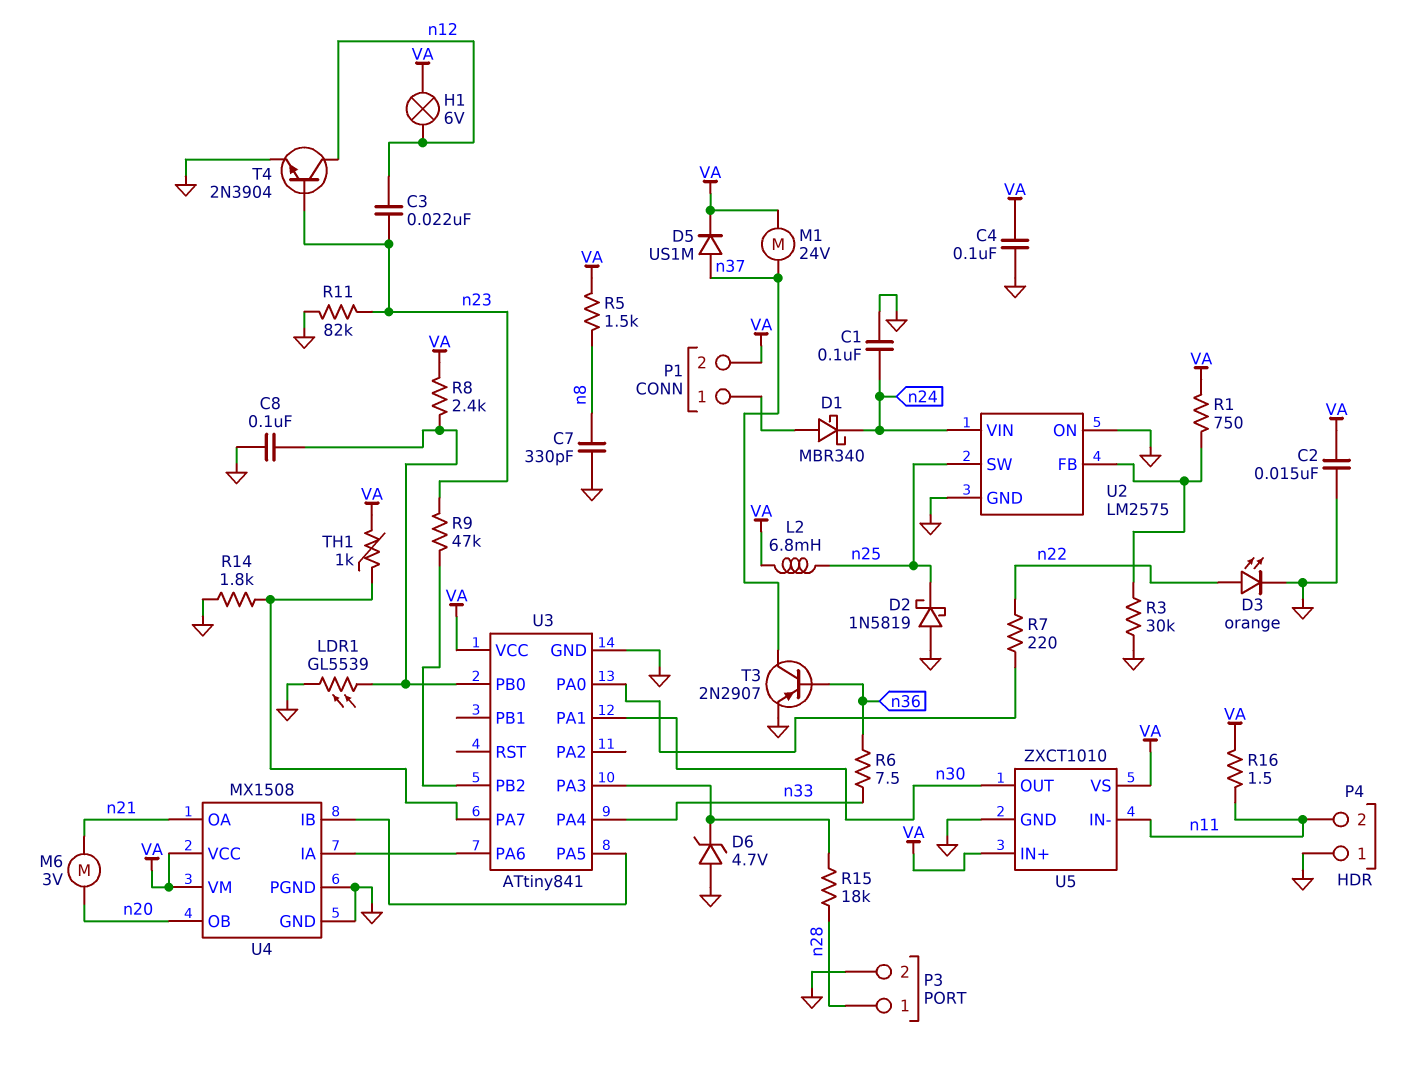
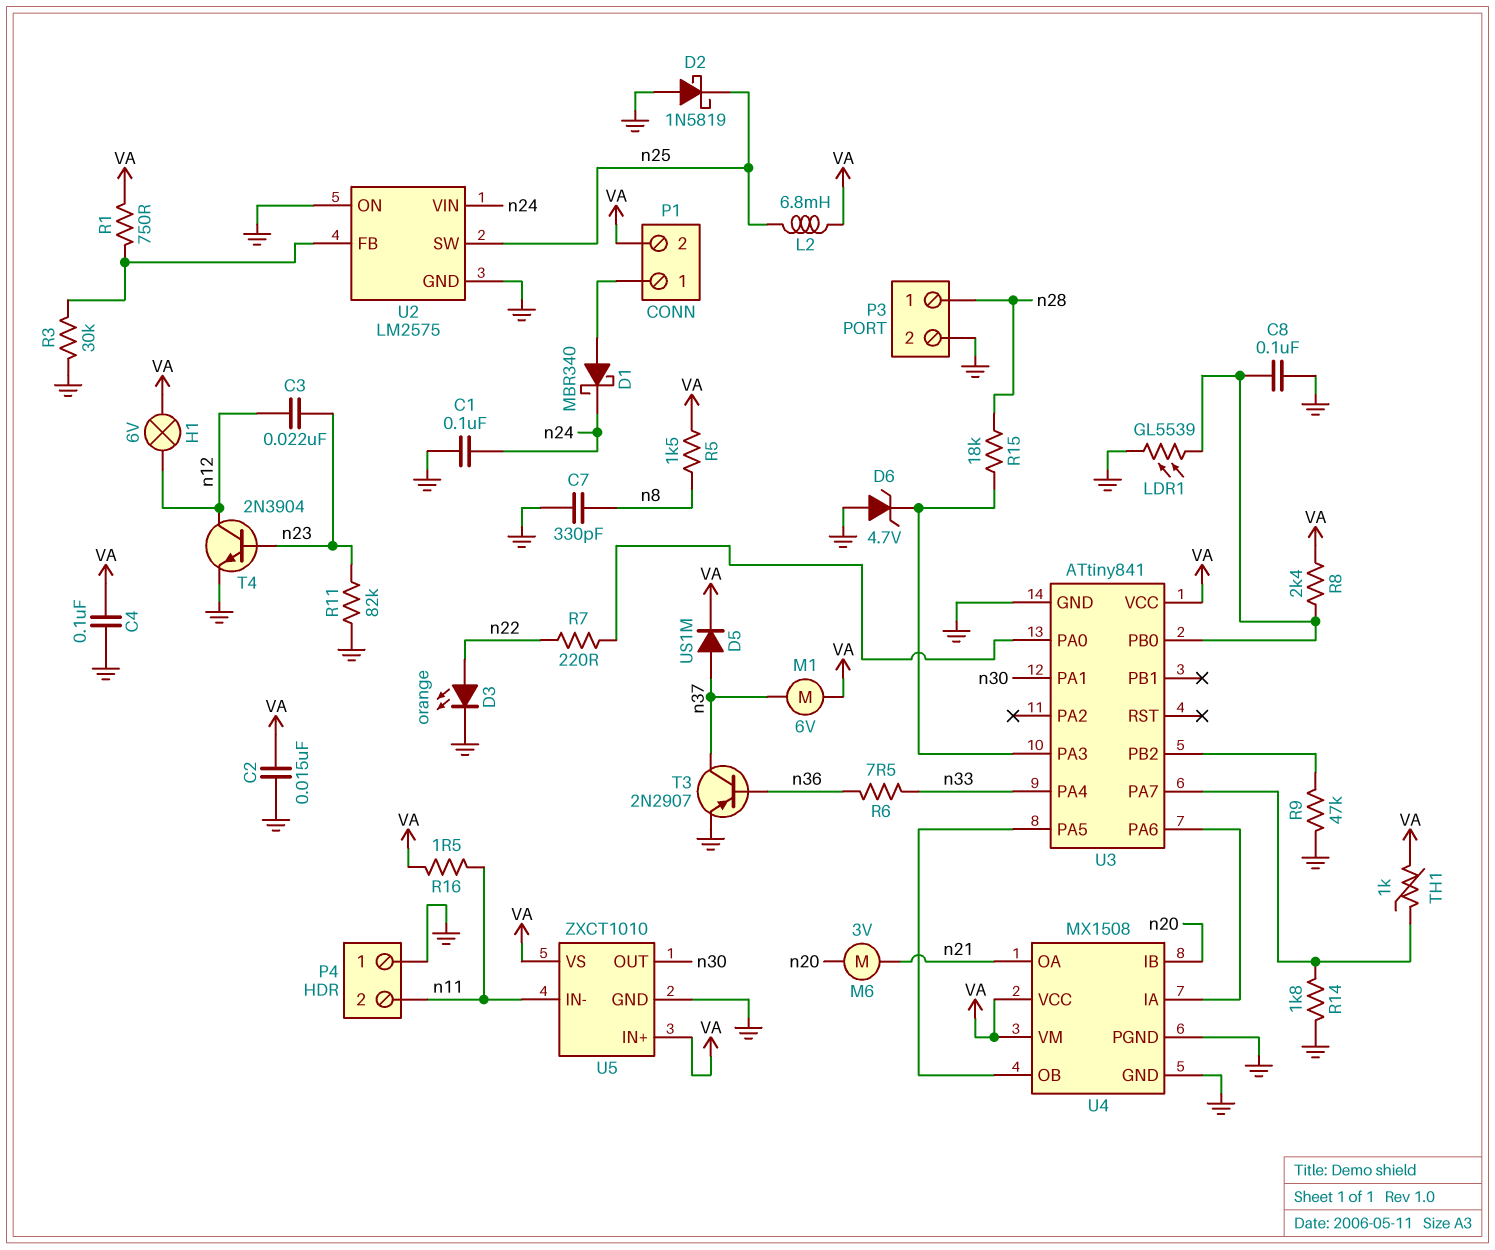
M1: motor 24V (VA, n37) -> motor 6V (VA, n37)
R9: 47k (U3/PB2, n23) -> 47k (GND, U3/PB2)
U4 pin IB: U3/PA5 -> n20
U4 pin OB: n20 -> U3/PA5

